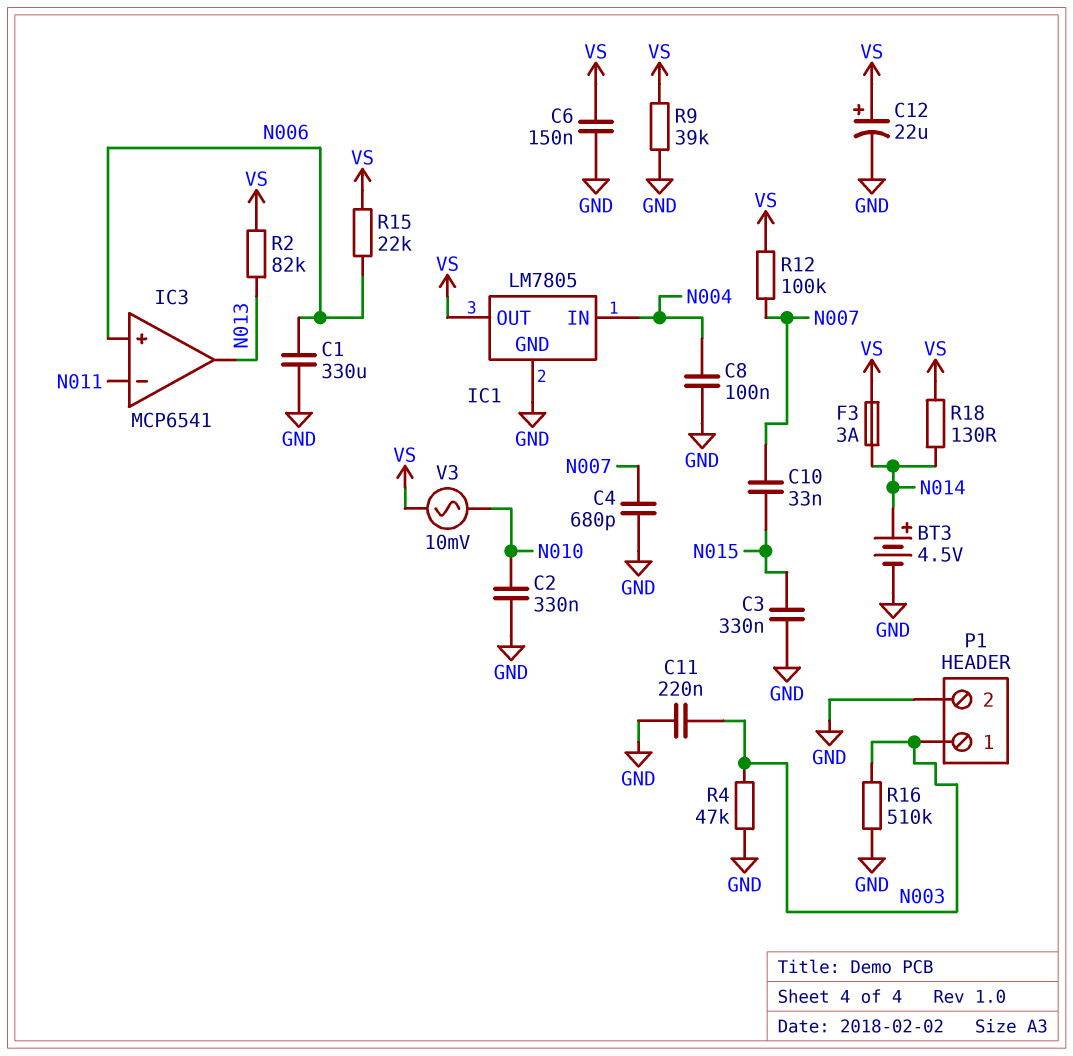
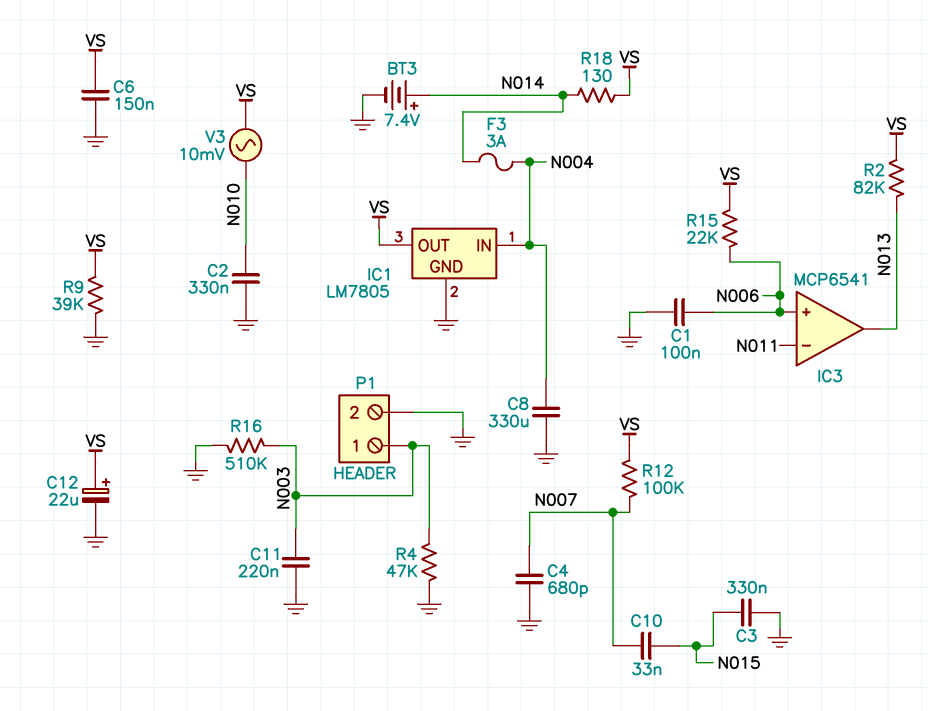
BT3: 4.5V (plus N014, minus GND) -> 7.4V (plus N014, minus GND)
C1: 330uF (GND, N006) -> 100nF (GND, N006)
C8: 100nF (GND, N004) -> 330uF (GND, N004)
F3: 3A (N014, VS) -> 3A (N004, N014)

